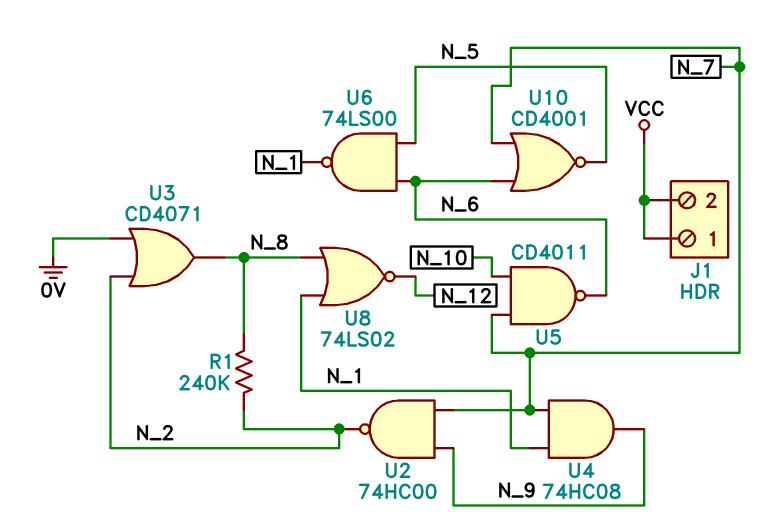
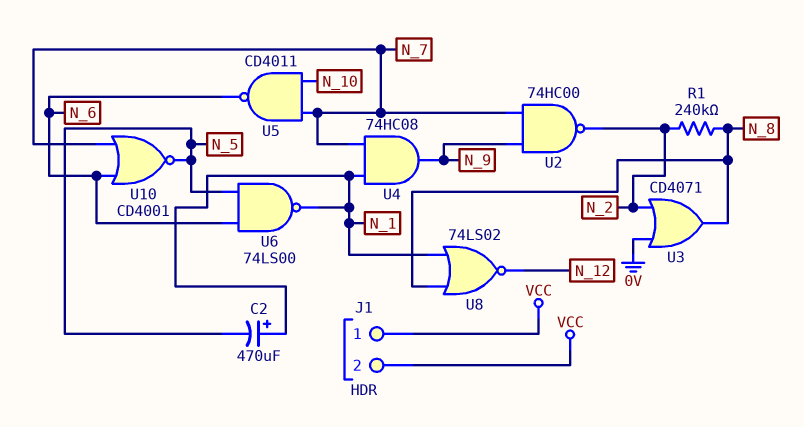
C2: none -> 470uF (plus N_1, minus N_5)

